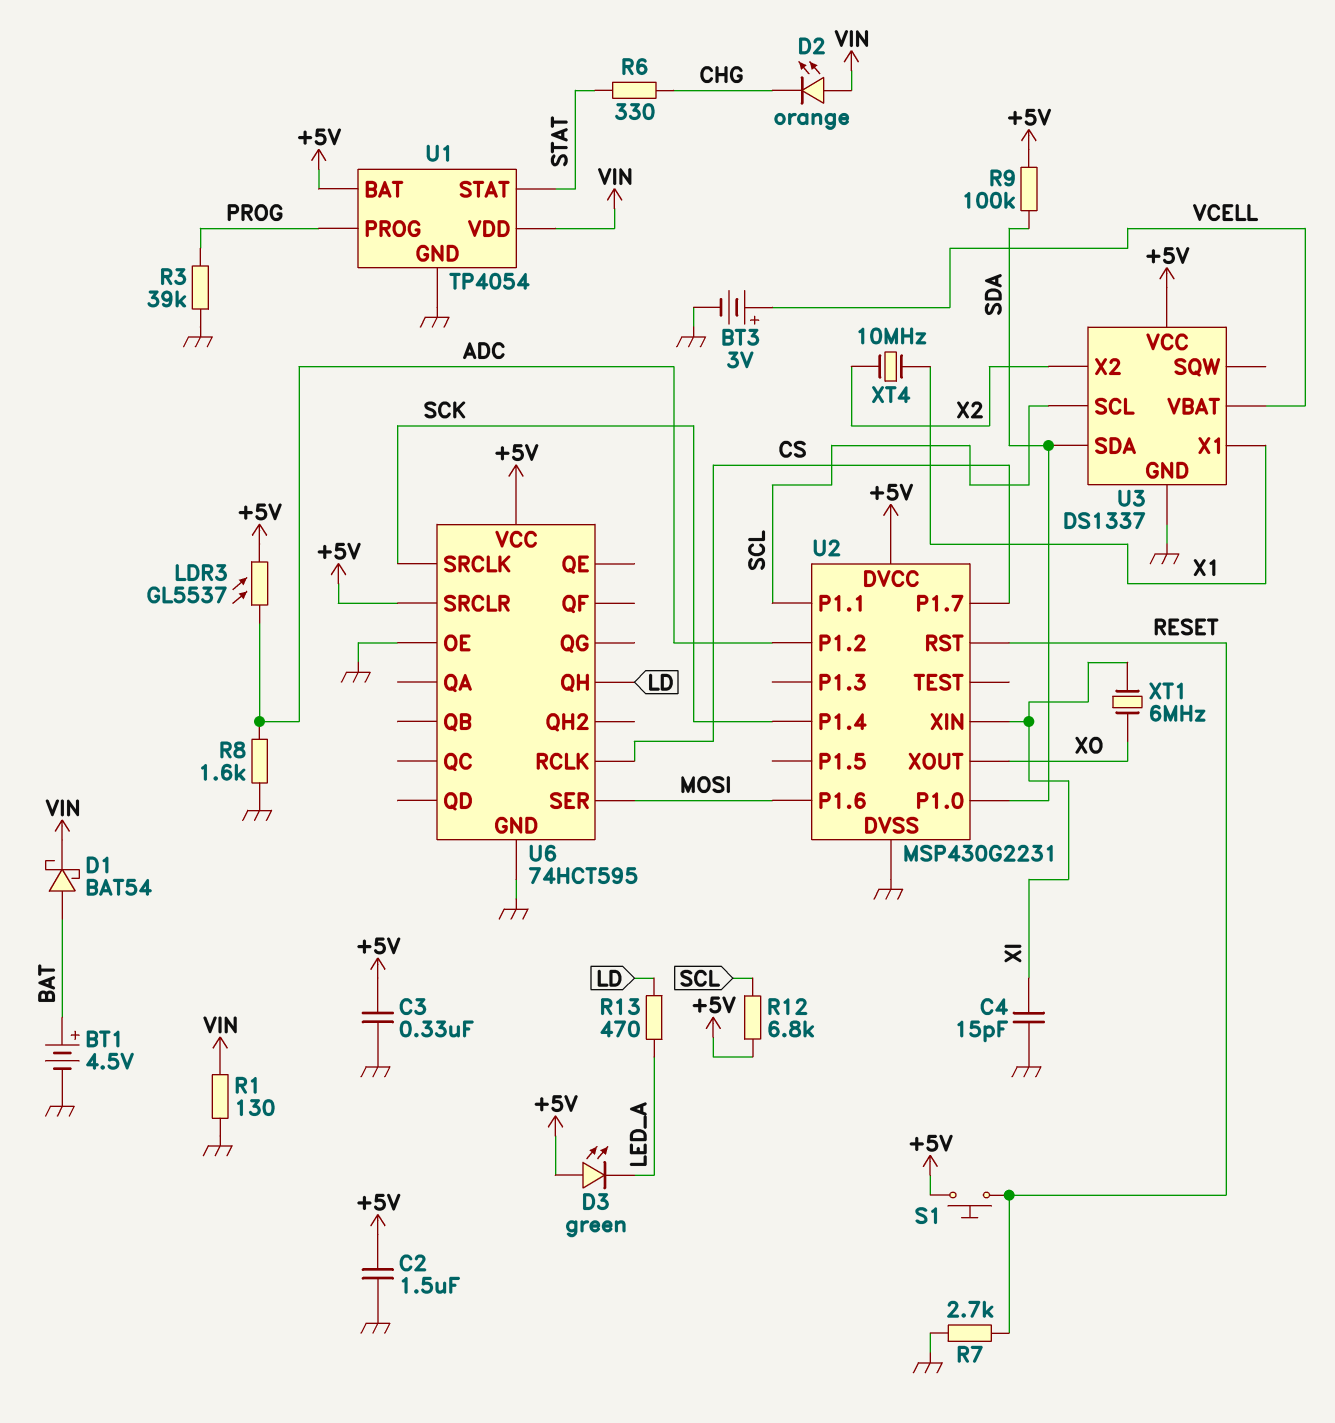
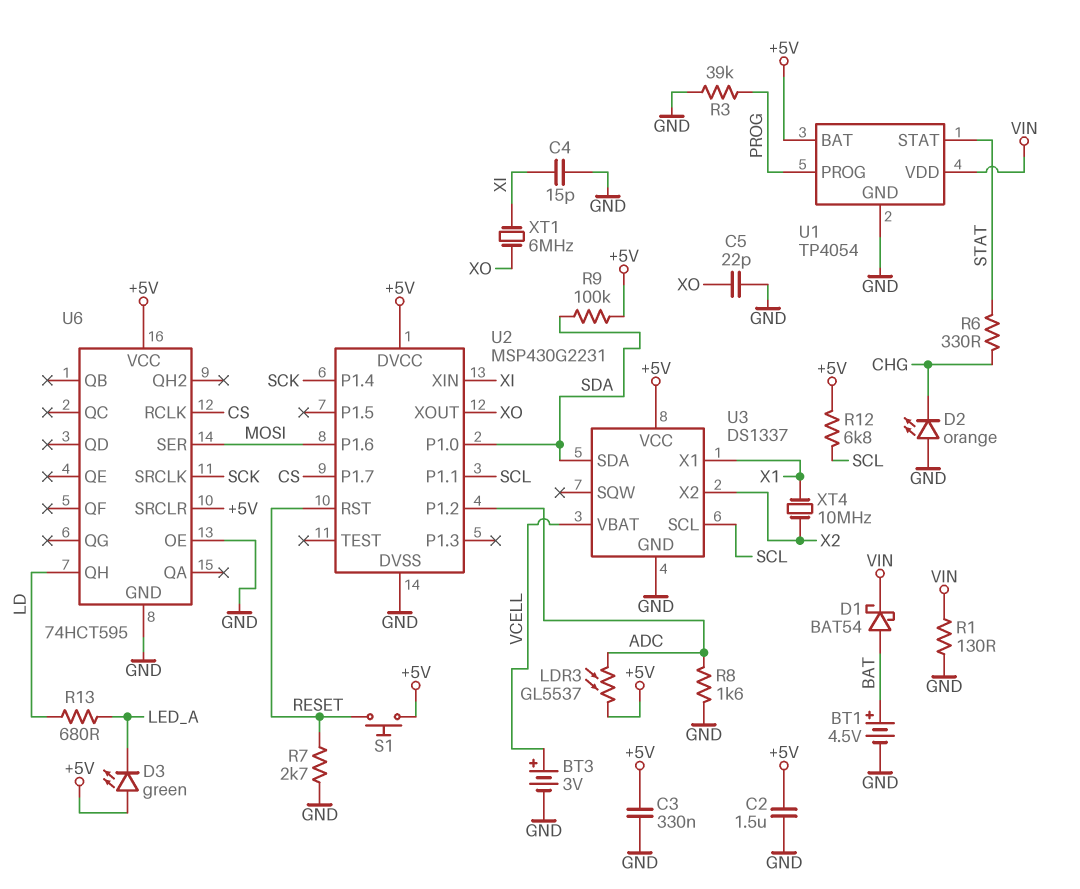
C5: none -> 22pF (GND, XO)
D2: LED orange (A VIN, K CHG) -> LED orange (A GND, K CHG)
R13: 470 (LD, LED_A) -> 680 (LD, LED_A)

